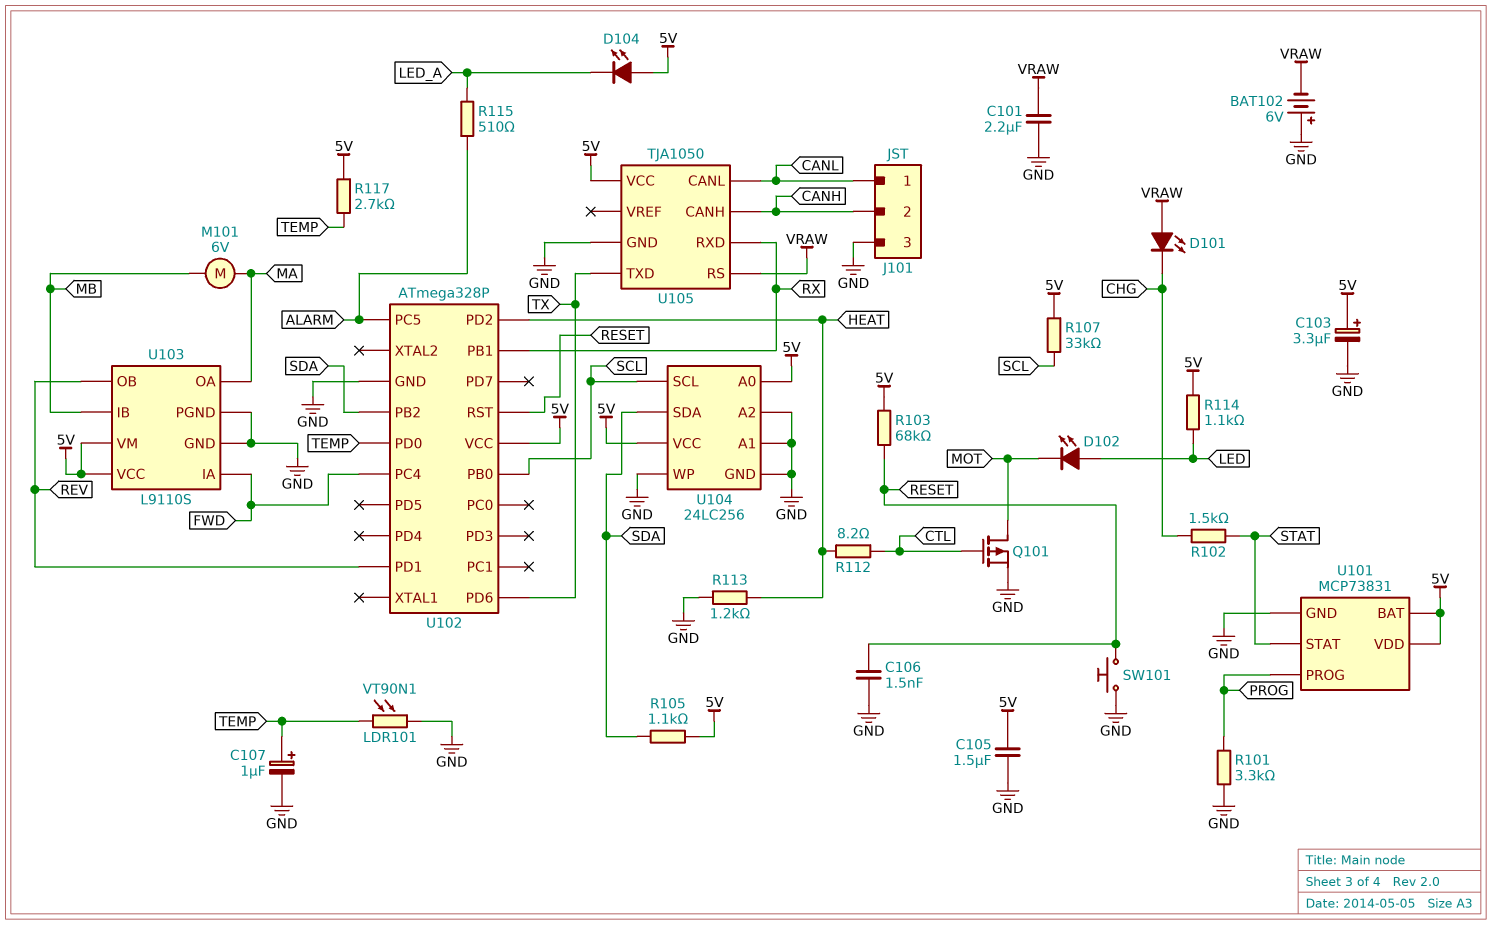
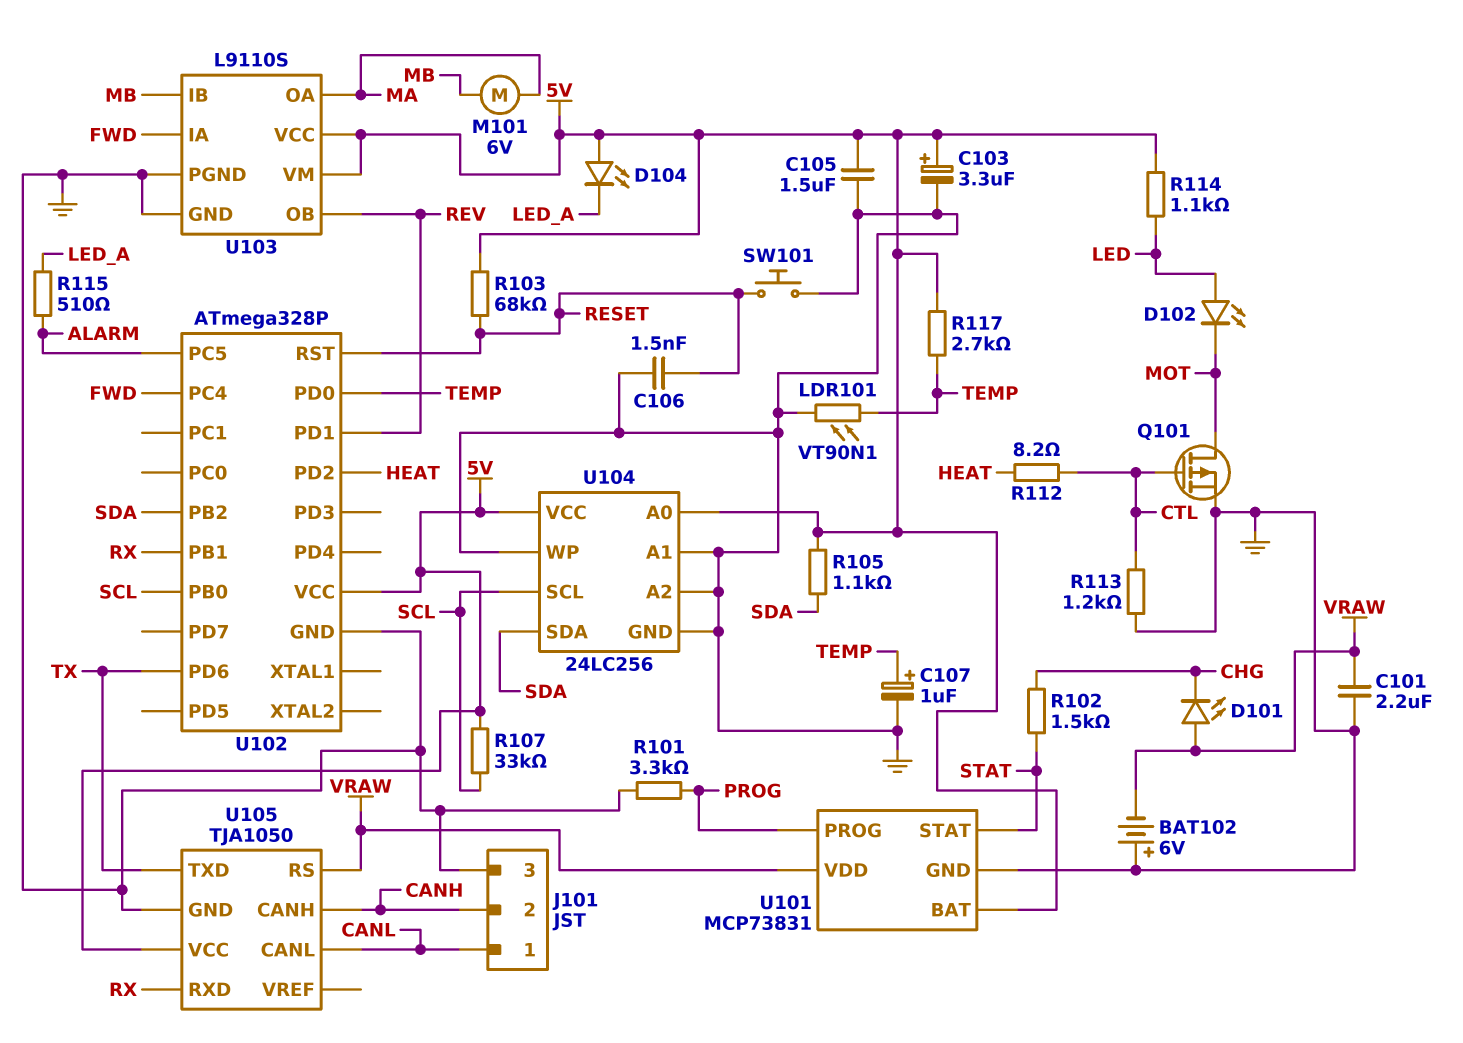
R113: 1.2k (GND, HEAT) -> 1.2k (CTL, GND)
U101 pin VDD: 5V -> VRAW

